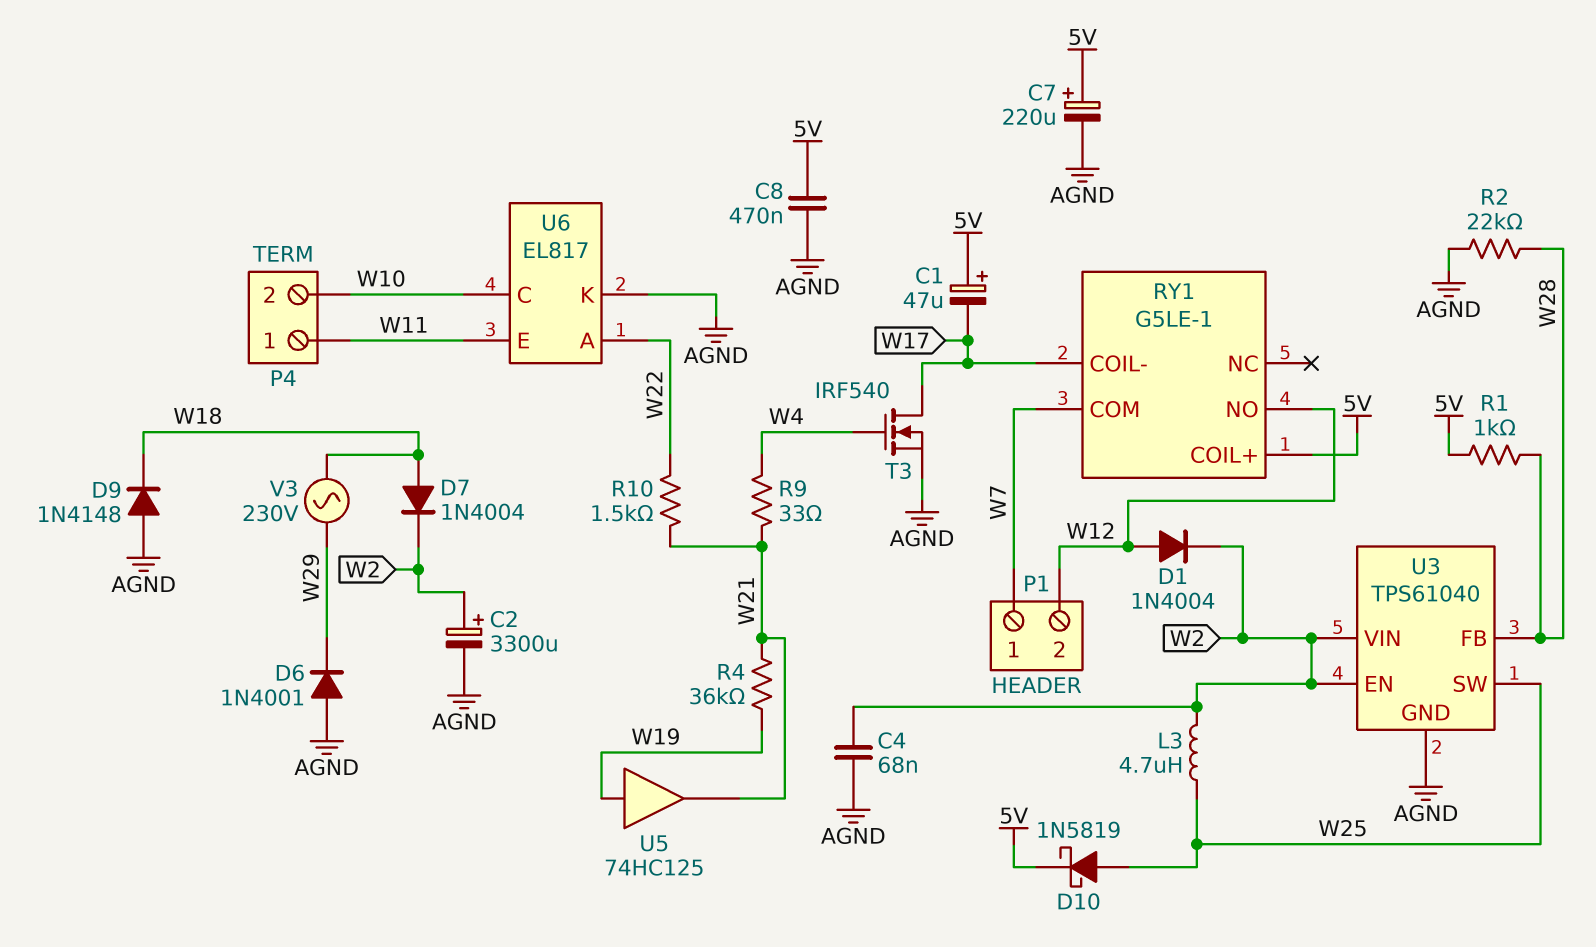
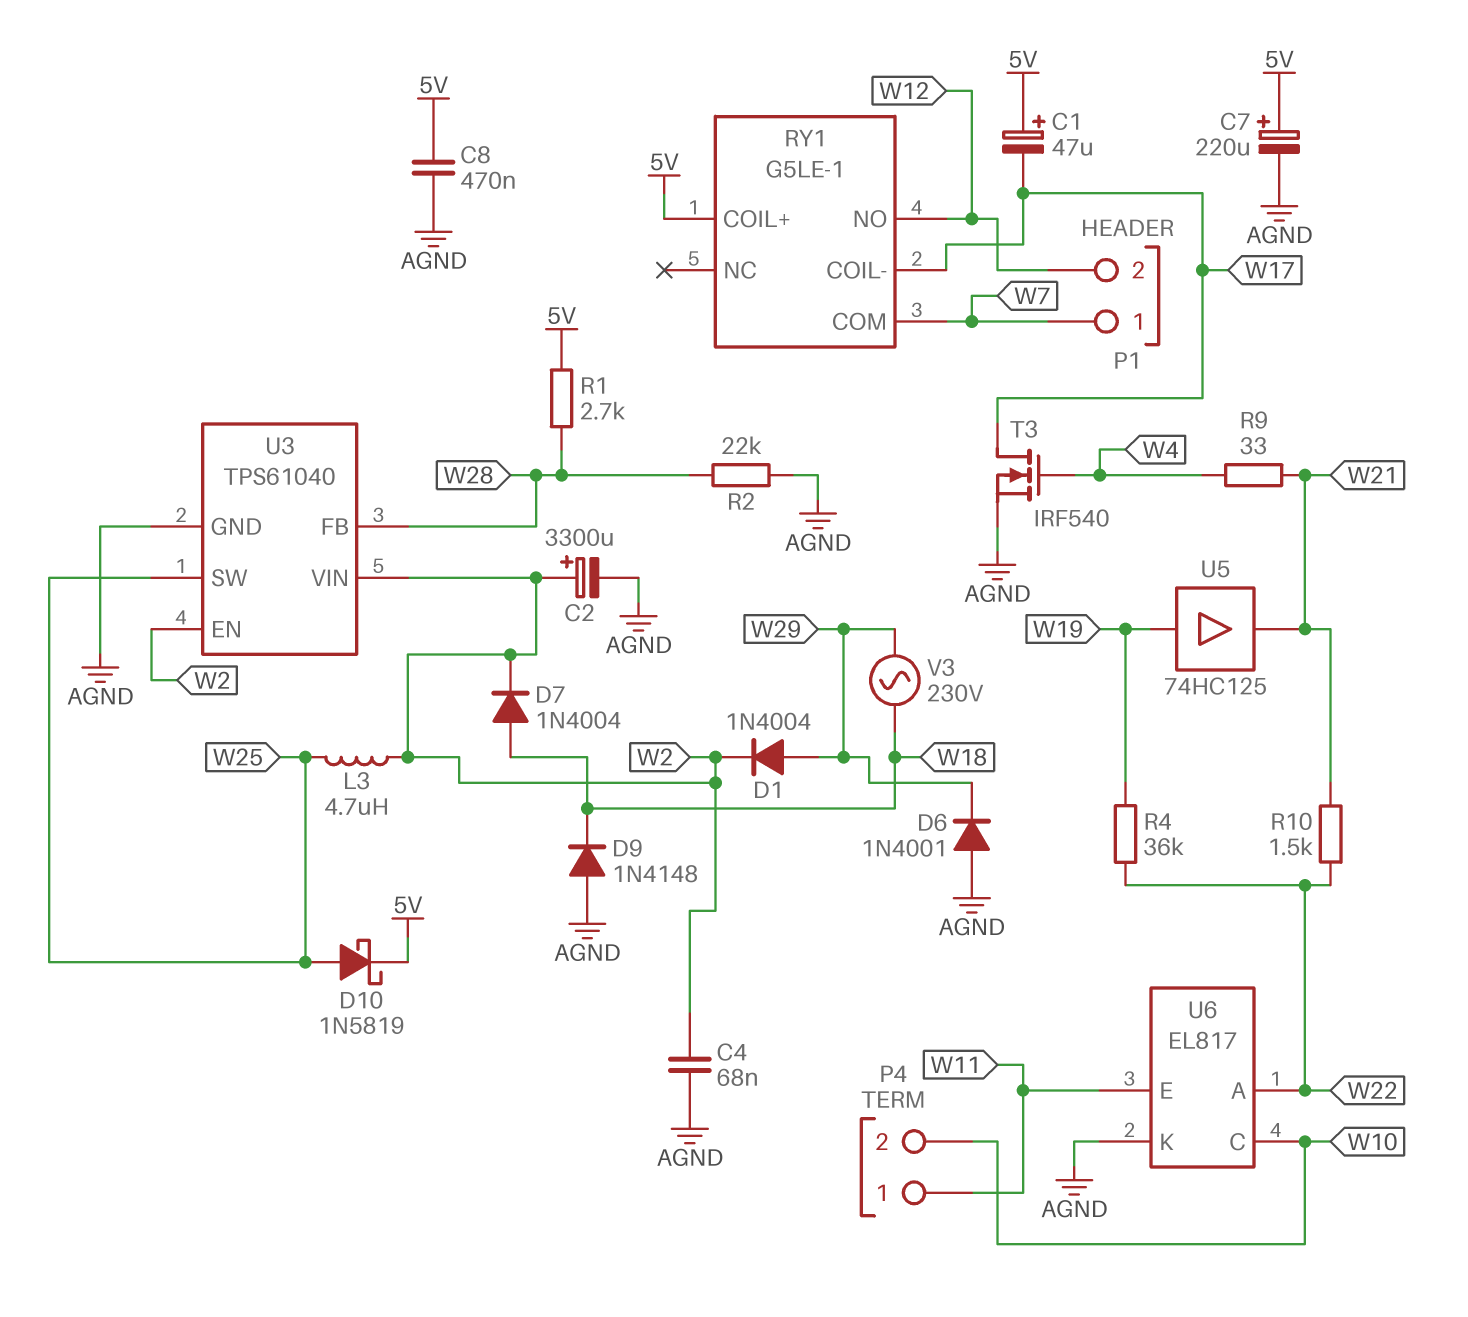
D1: diode 1N4004 (A W12, K W2) -> diode 1N4004 (A W29, K W2)
R1: 1k (5V, W28) -> 2.7k (5V, W28)
R4: 36k (W19, W21) -> 36k (W19, W22)

